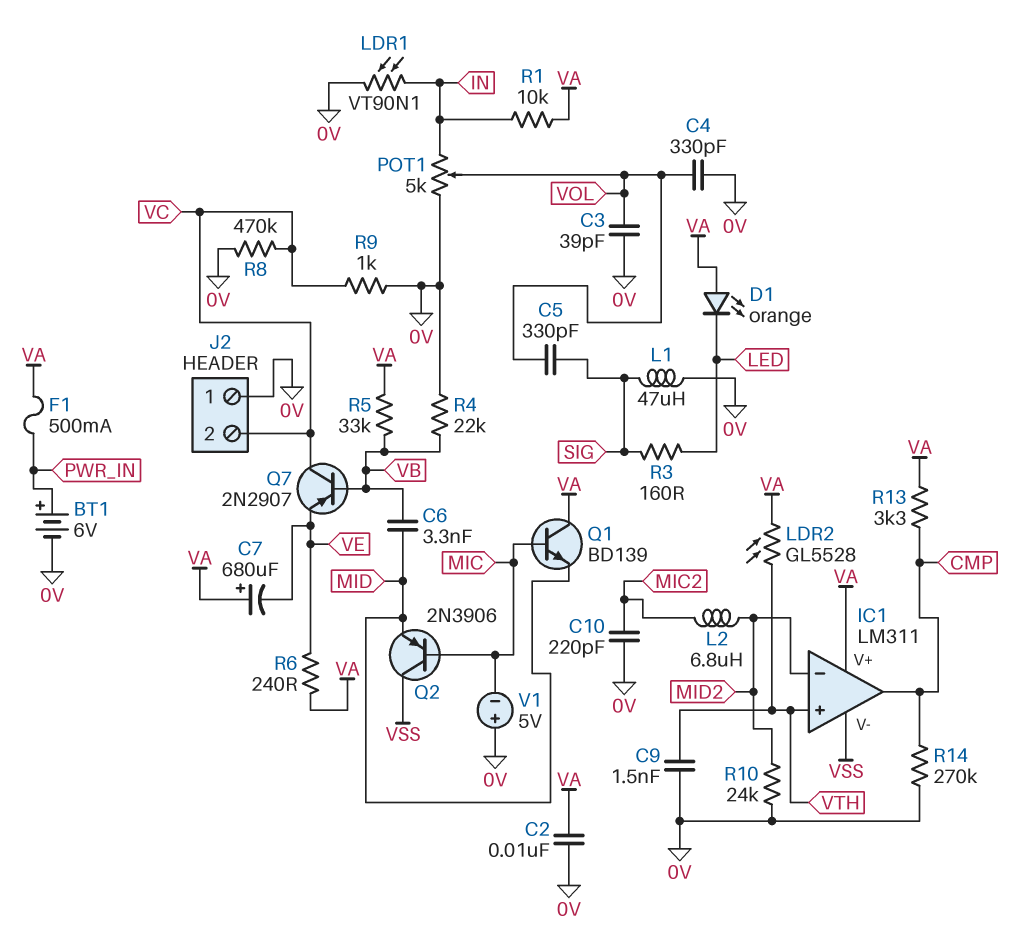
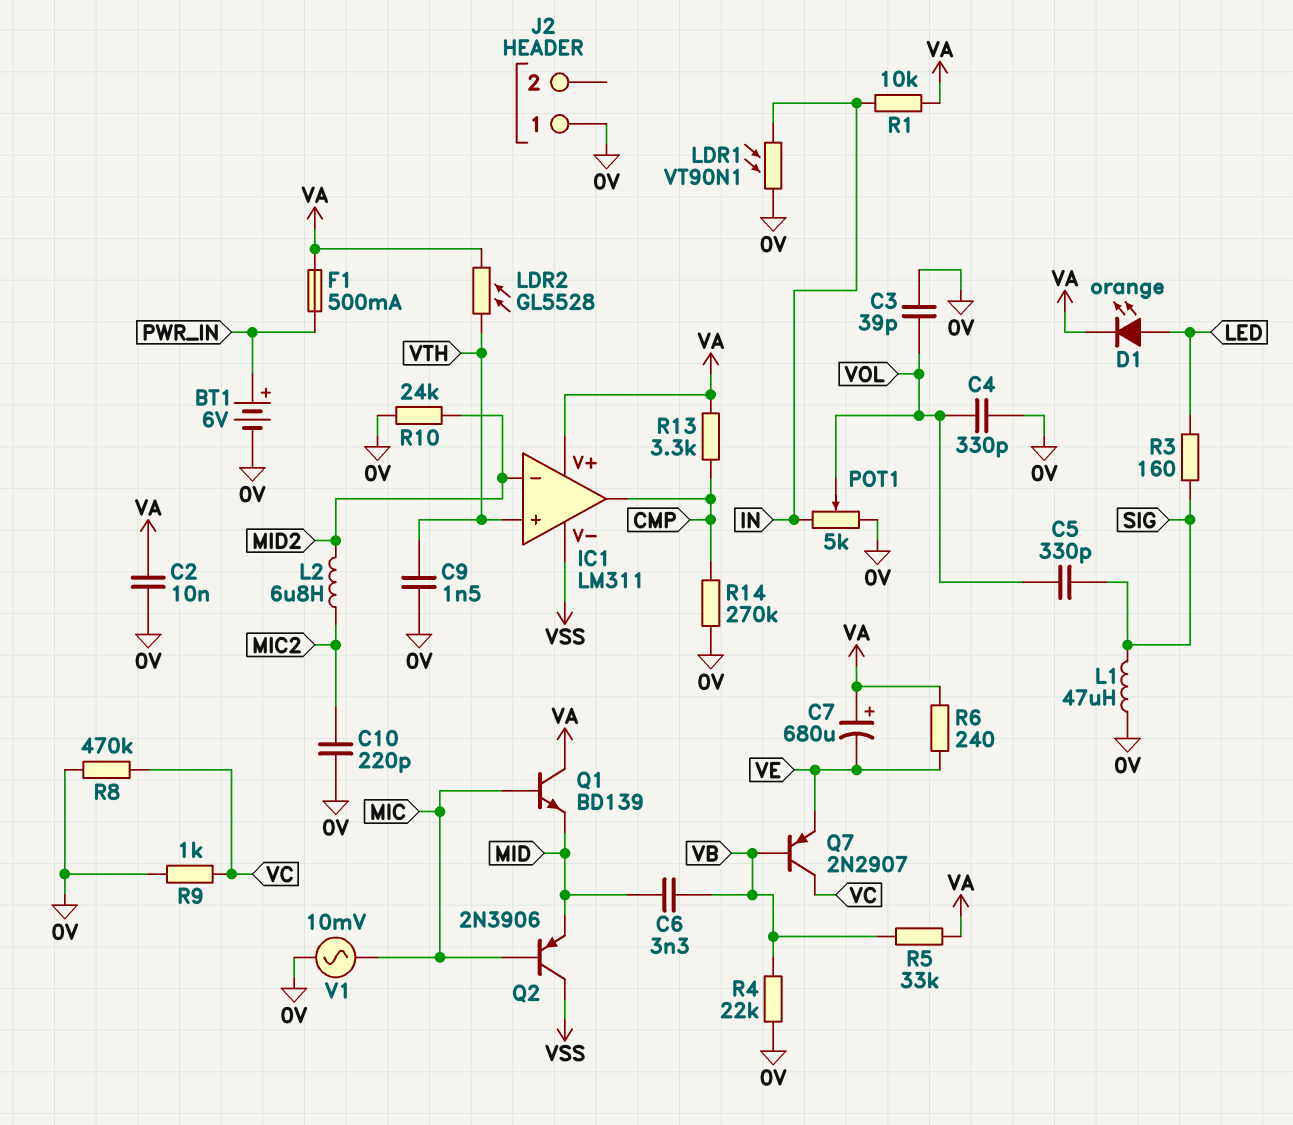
D1: LED orange (A VA, K LED) -> LED orange (A LED, K VA)
J2 pin 2: VC -> none
V1: 5V (plus 0V, minus MIC) -> AC 10mV (0V, MIC)

